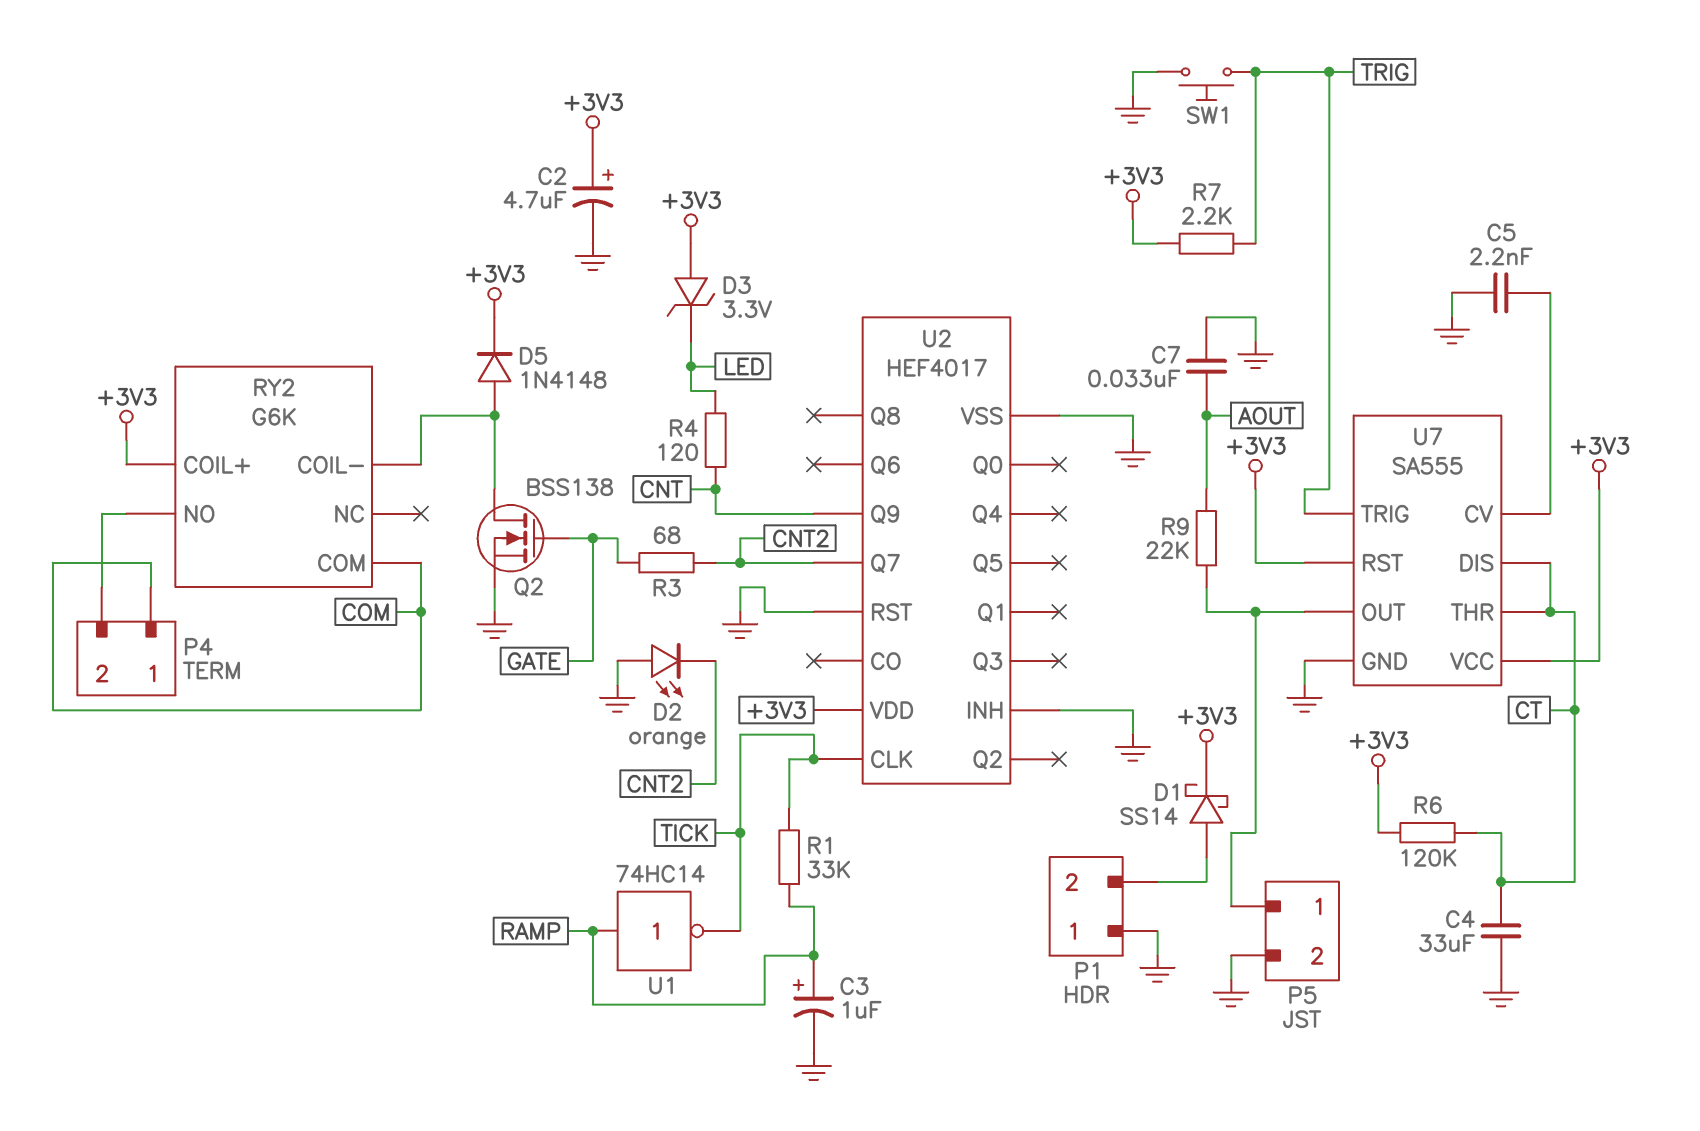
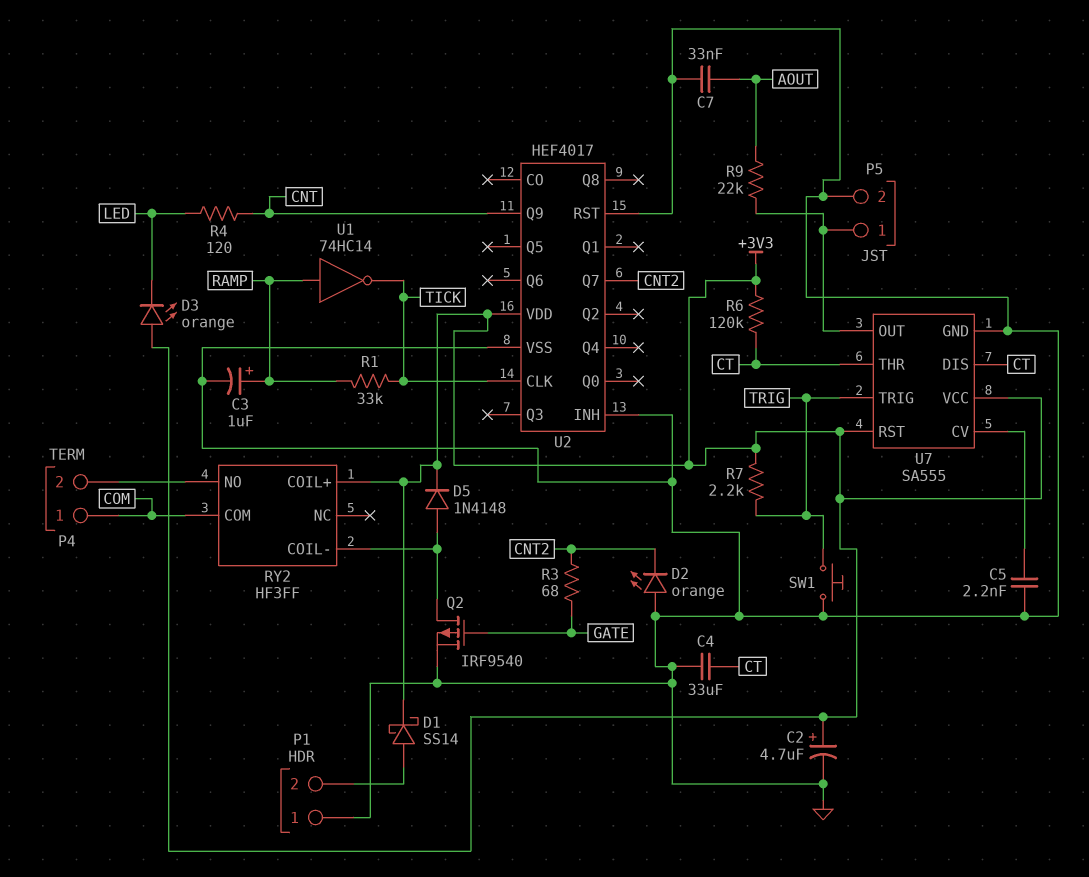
D3: zener 3.3V (A +3V3, K LED) -> LED orange (A +3V3, K LED)
Q2: NMOS BSS138 (G GATE, D RY2/COIL-, S GND) -> PMOS IRF9540 (G GATE, D RY2/COIL-, S GND)
RY2: G6K -> HF3FF

